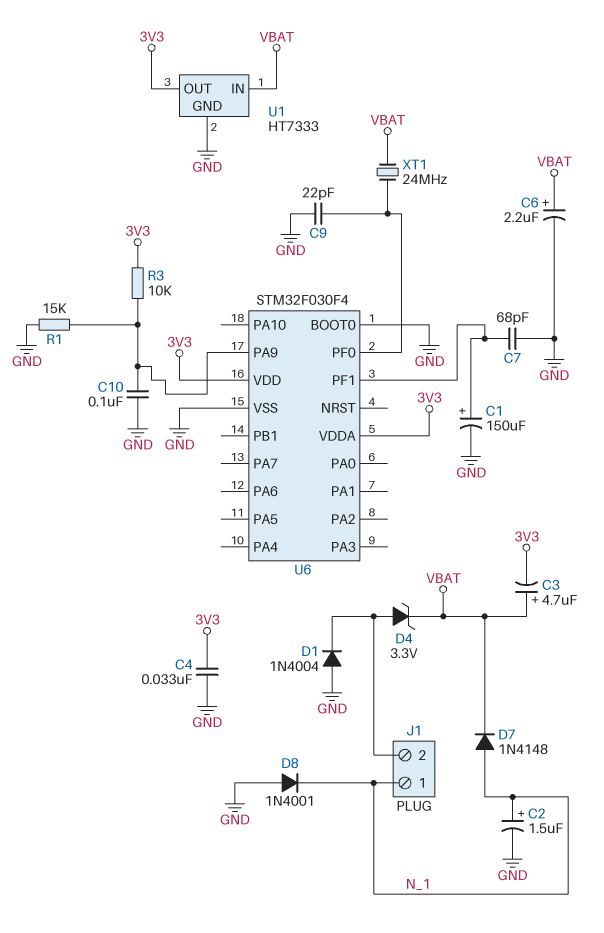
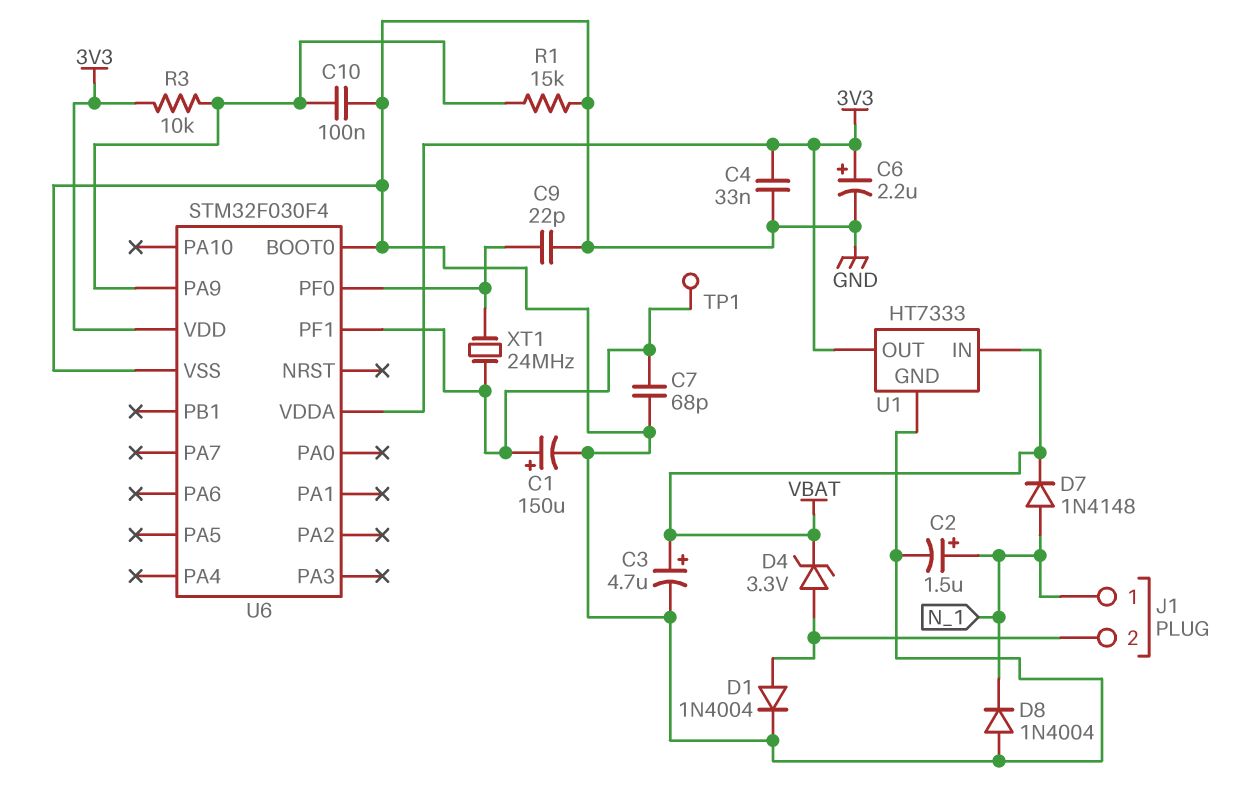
C3: 4.7uF (plus VBAT, minus 3V3) -> 4.7uF (plus VBAT, minus GND)
C6: 2.2uF (plus VBAT, minus GND) -> 2.2uF (plus 3V3, minus GND)
D1: diode 1N4004 (A GND, K J1/2) -> diode 1N4004 (A J1/2, K GND)
D8: diode 1N4001 (A GND, K N_1) -> diode 1N4004 (A GND, K N_1)
TP1: none -> test point (U6/PF1)
XT1: 24MHz (U6/PF0, VBAT) -> 24MHz (U6/PF0, U6/PF1)

